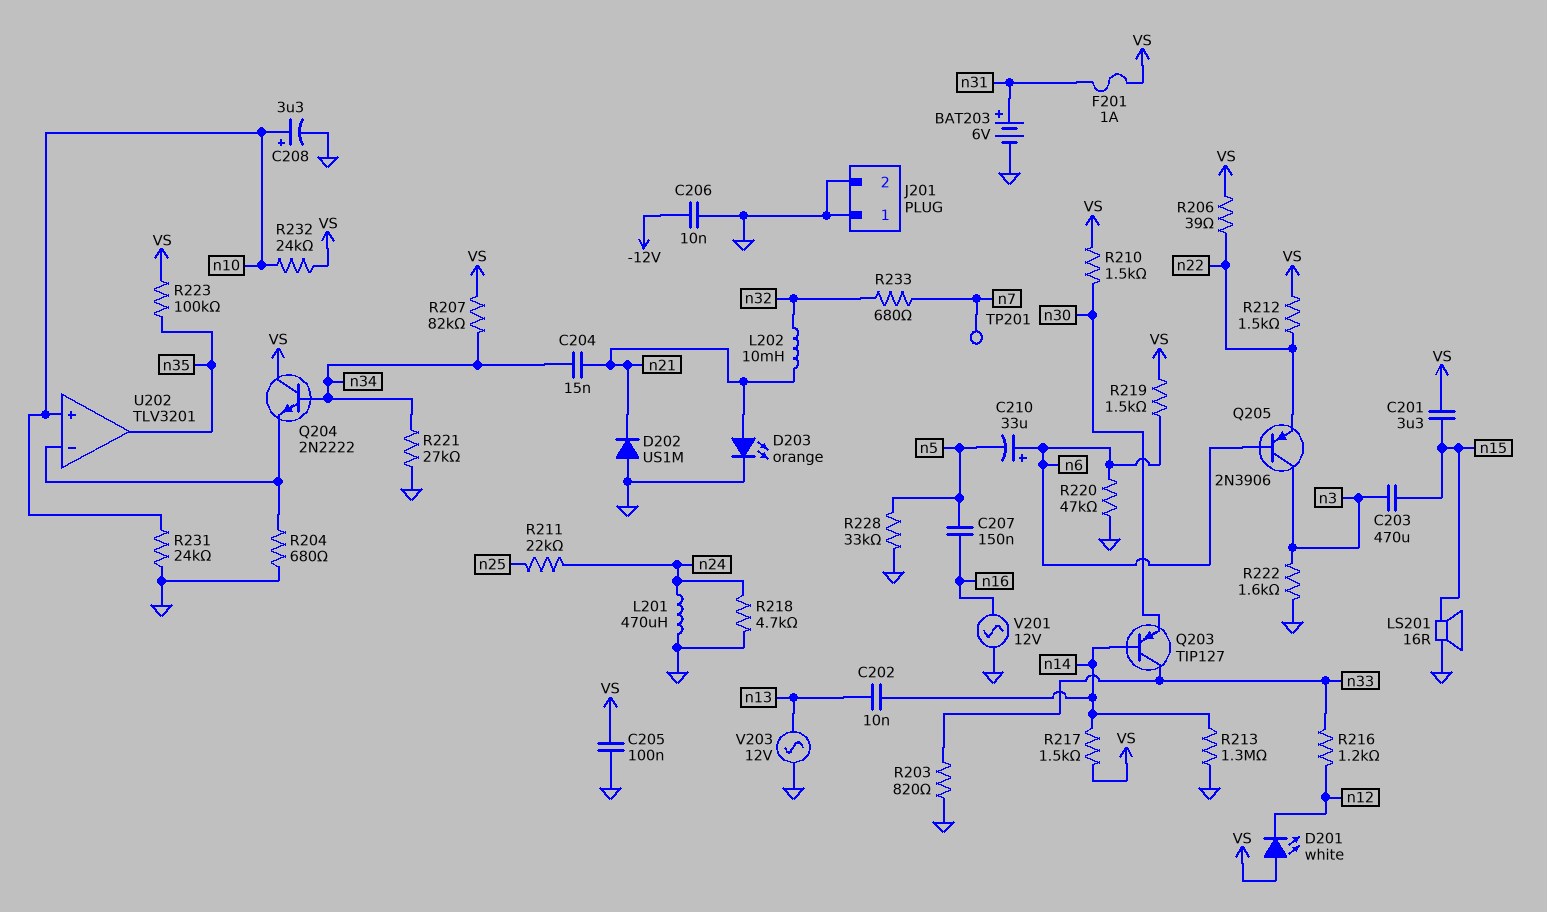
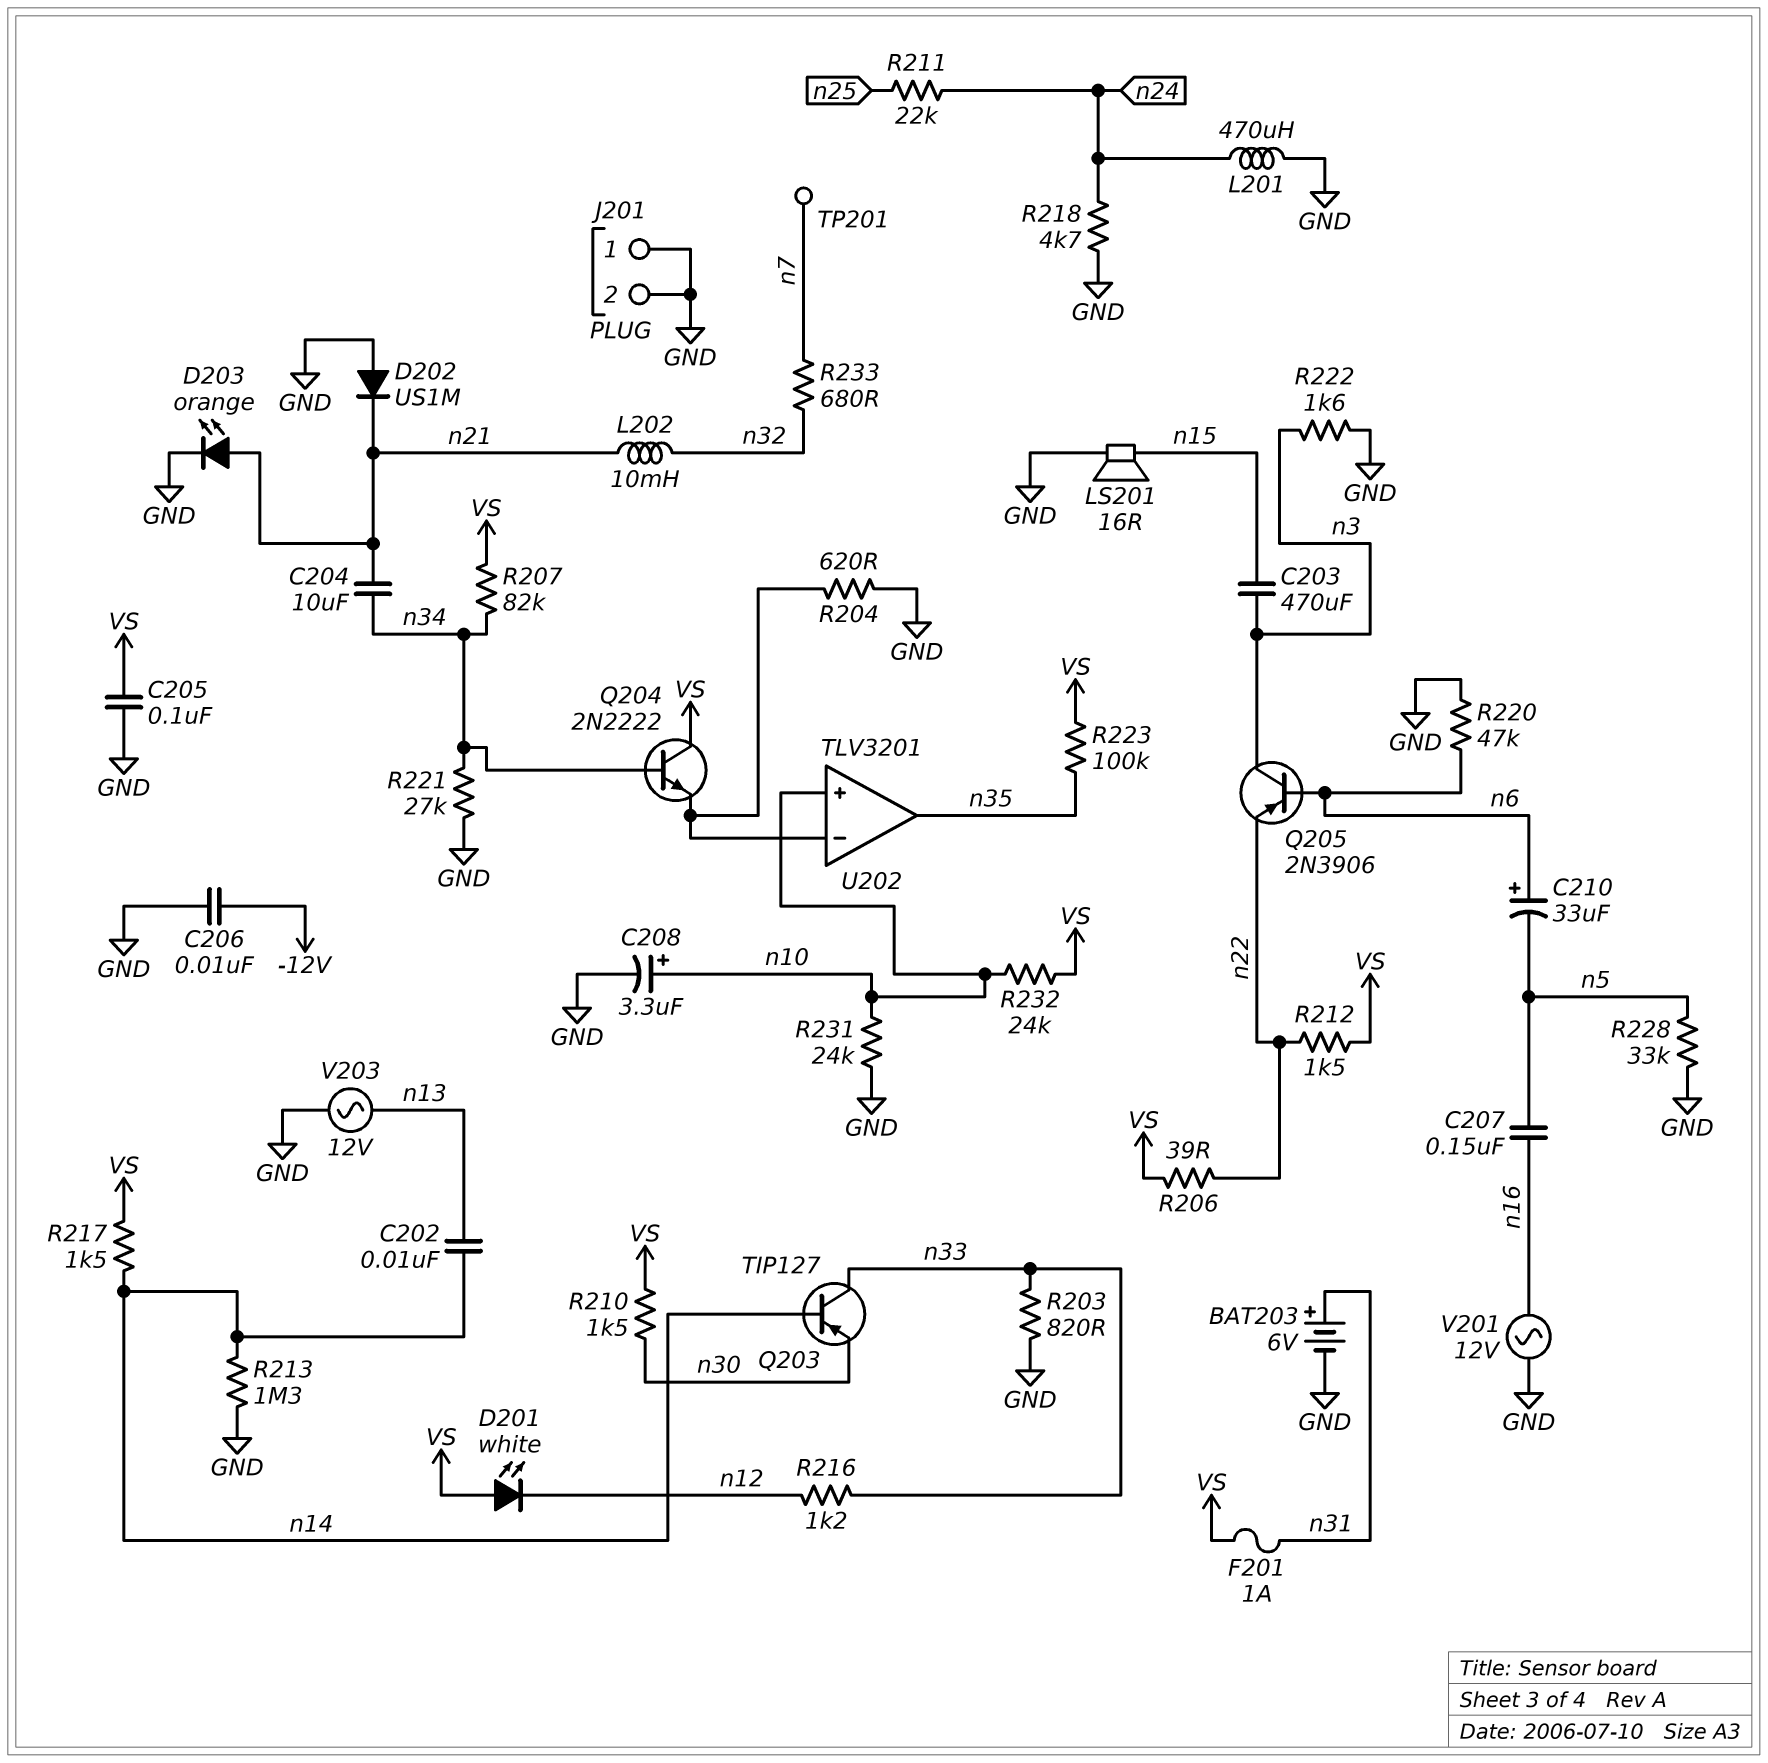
C201: 3.3uF (VS, n15) -> none
C204: 15nF (n21, n34) -> 10uF (n21, n34)
R204: 680 (GND, U202/in-) -> 620 (GND, U202/in-)
R219: 1.5k (VS, n6) -> none

